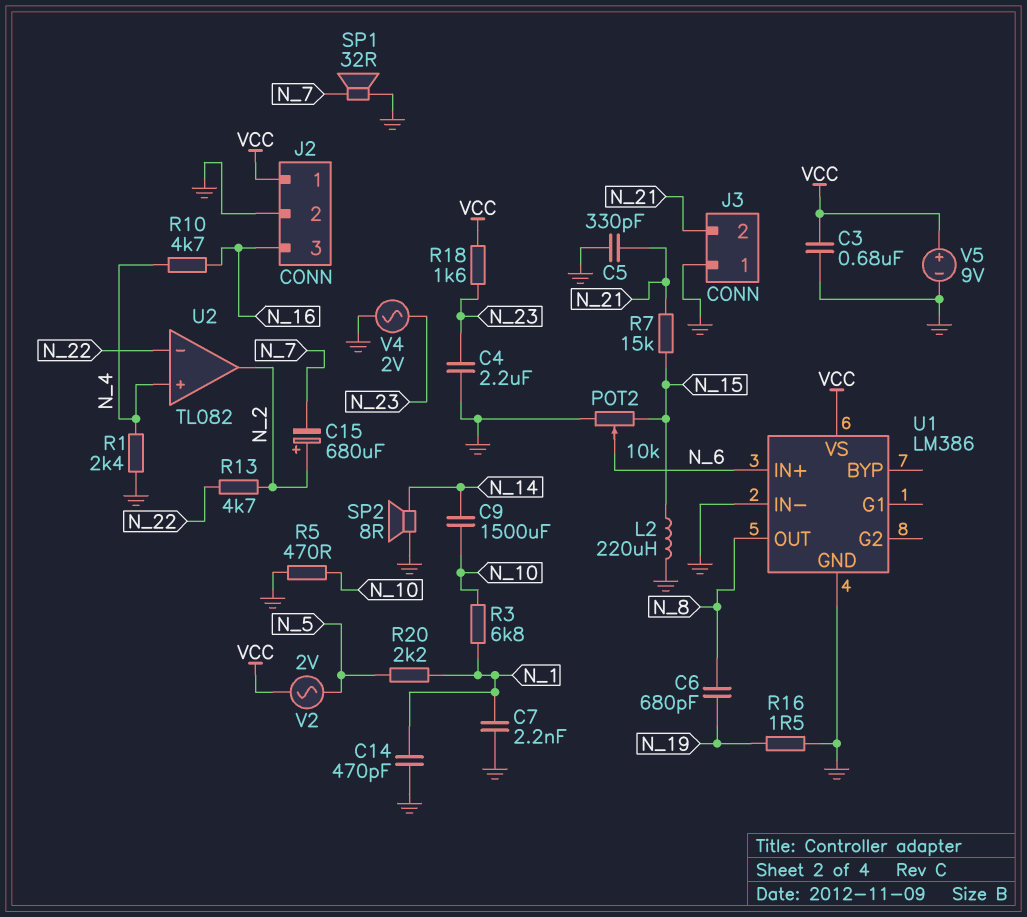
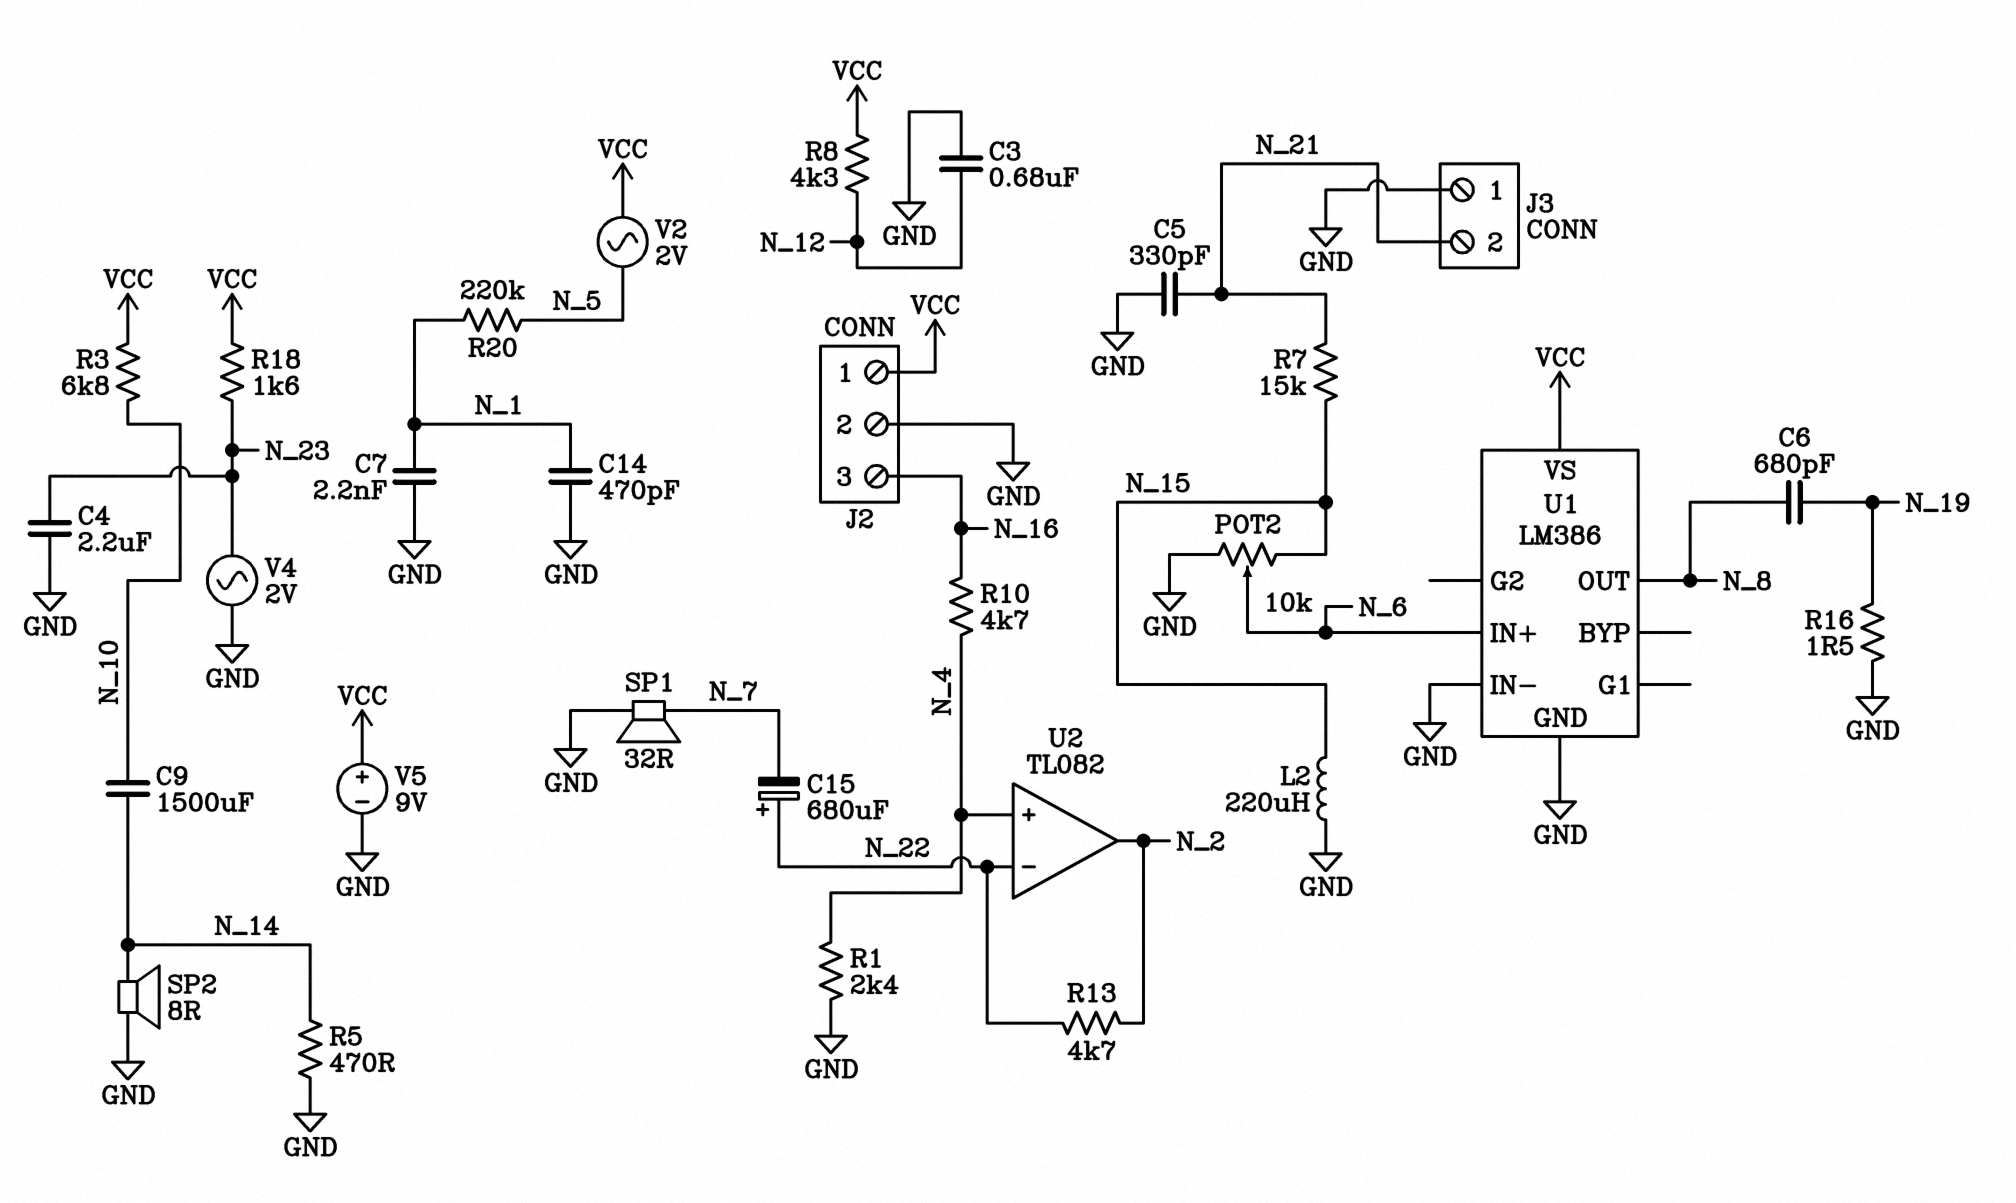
C3: 680nF (GND, VCC) -> 680nF (GND, N_12)
C15: 680uF (plus N_2, minus N_7) -> 680uF (plus N_22, minus N_7)
R3: 6.8k (N_1, N_10) -> 6.8k (N_10, VCC)
R5: 470 (GND, N_10) -> 470 (GND, N_14)
R8: none -> 4.3k (N_12, VCC)
R20: 2.2k (N_1, N_5) -> 220k (N_1, N_5)

